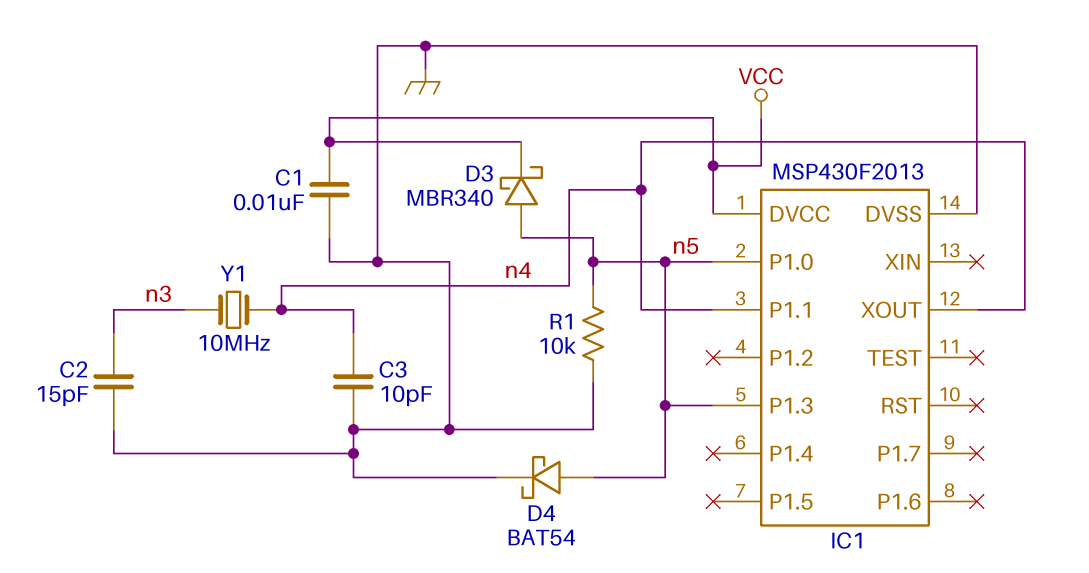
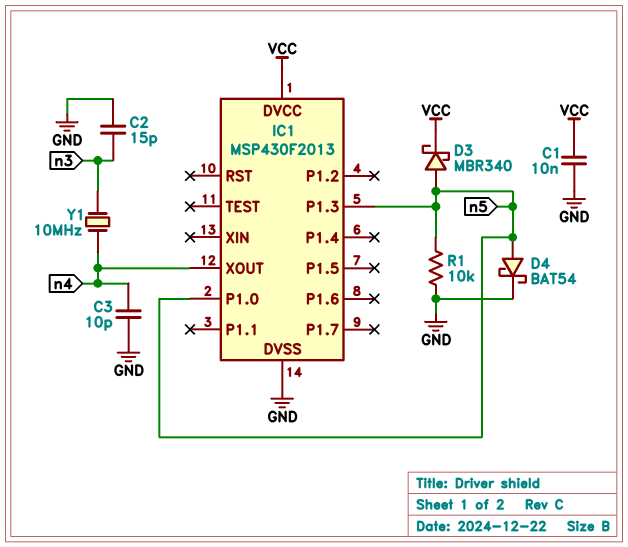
IC1 pin P1.1: n4 -> none

